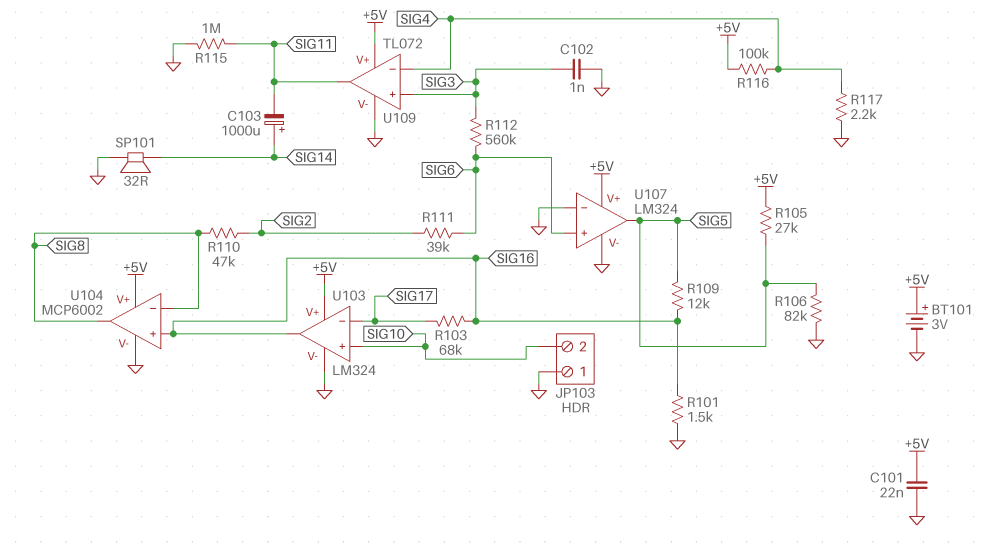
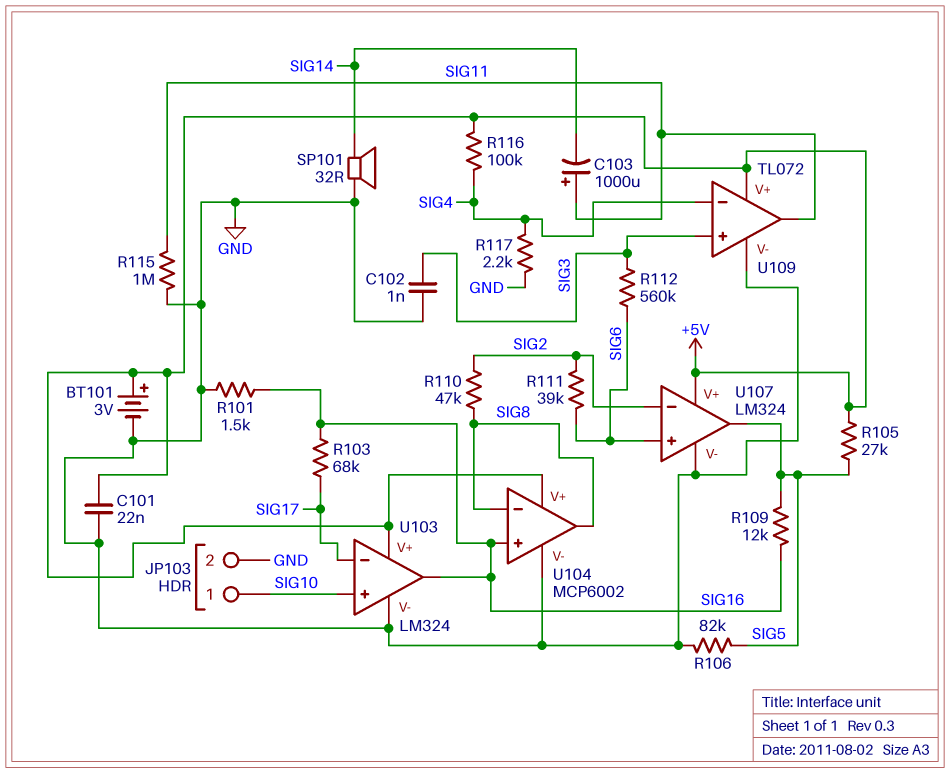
C103: 1000uF (plus SIG14, minus SIG11) -> 1000uF (plus SIG11, minus SIG14)
JP103 pin 1: GND -> SIG10
JP103 pin 2: SIG10 -> GND
U107 pin in-: GND -> SIG2

